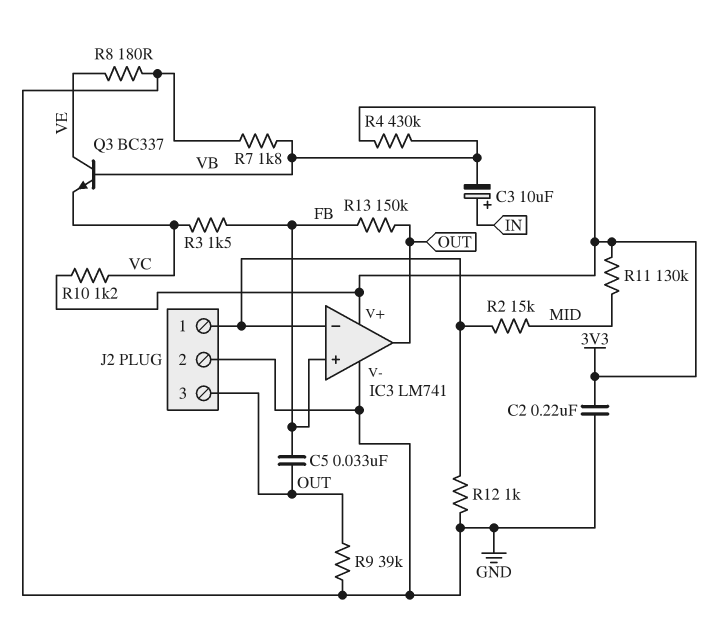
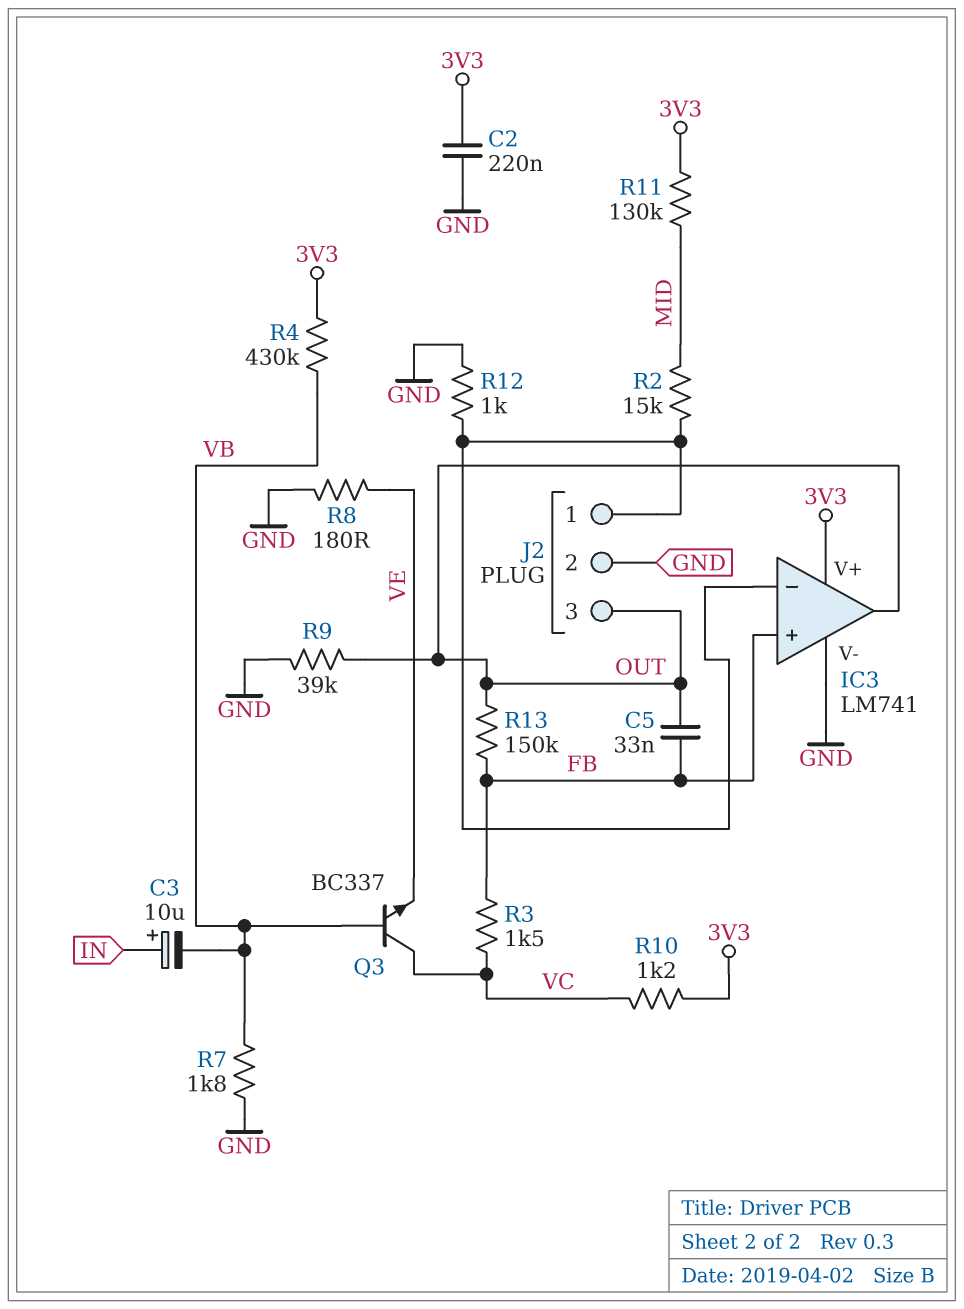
Q3: NPN BC337 (B VB, C VE, E VC) -> NPN BC337 (B VB, C VC, E VE)

